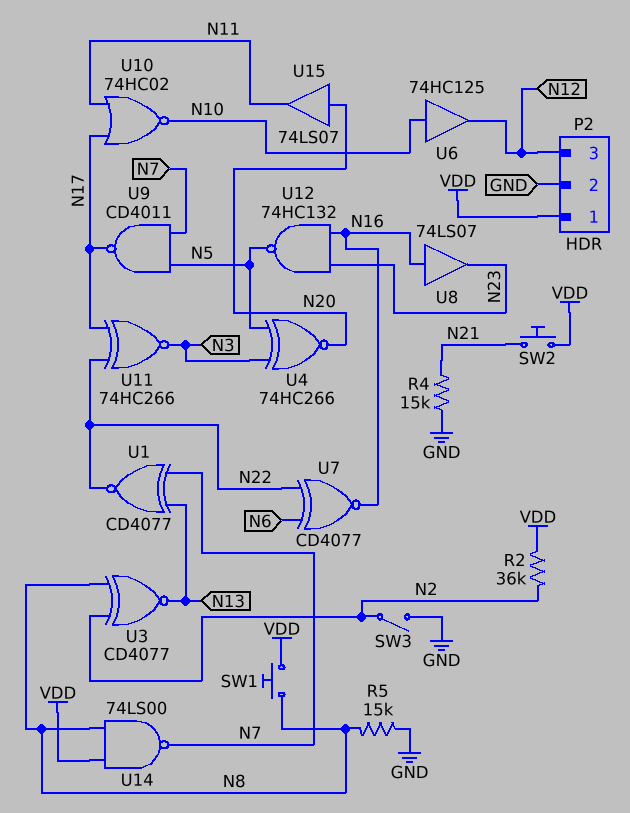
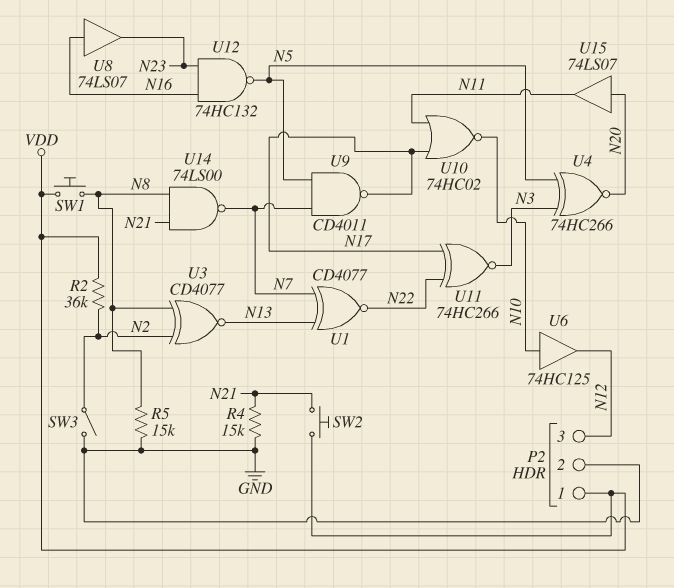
U7: XNOR CD4077 (in N6, in N22, out N16) -> none
U14: NAND 74LS00 (in N8, in VDD, out N7) -> NAND 74LS00 (in N8, in N21, out N7)

